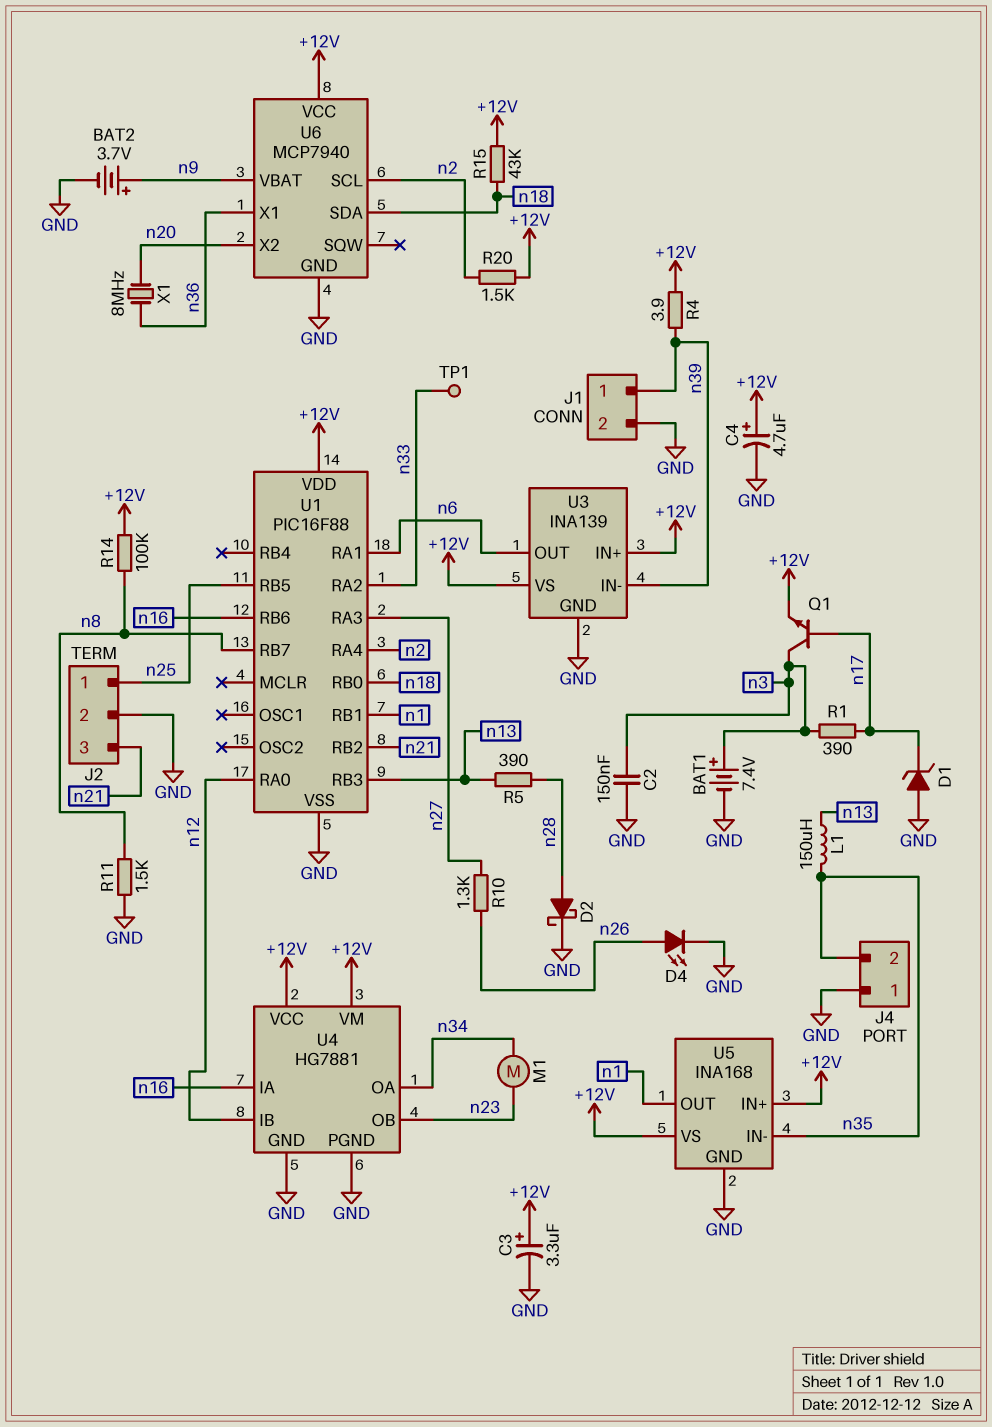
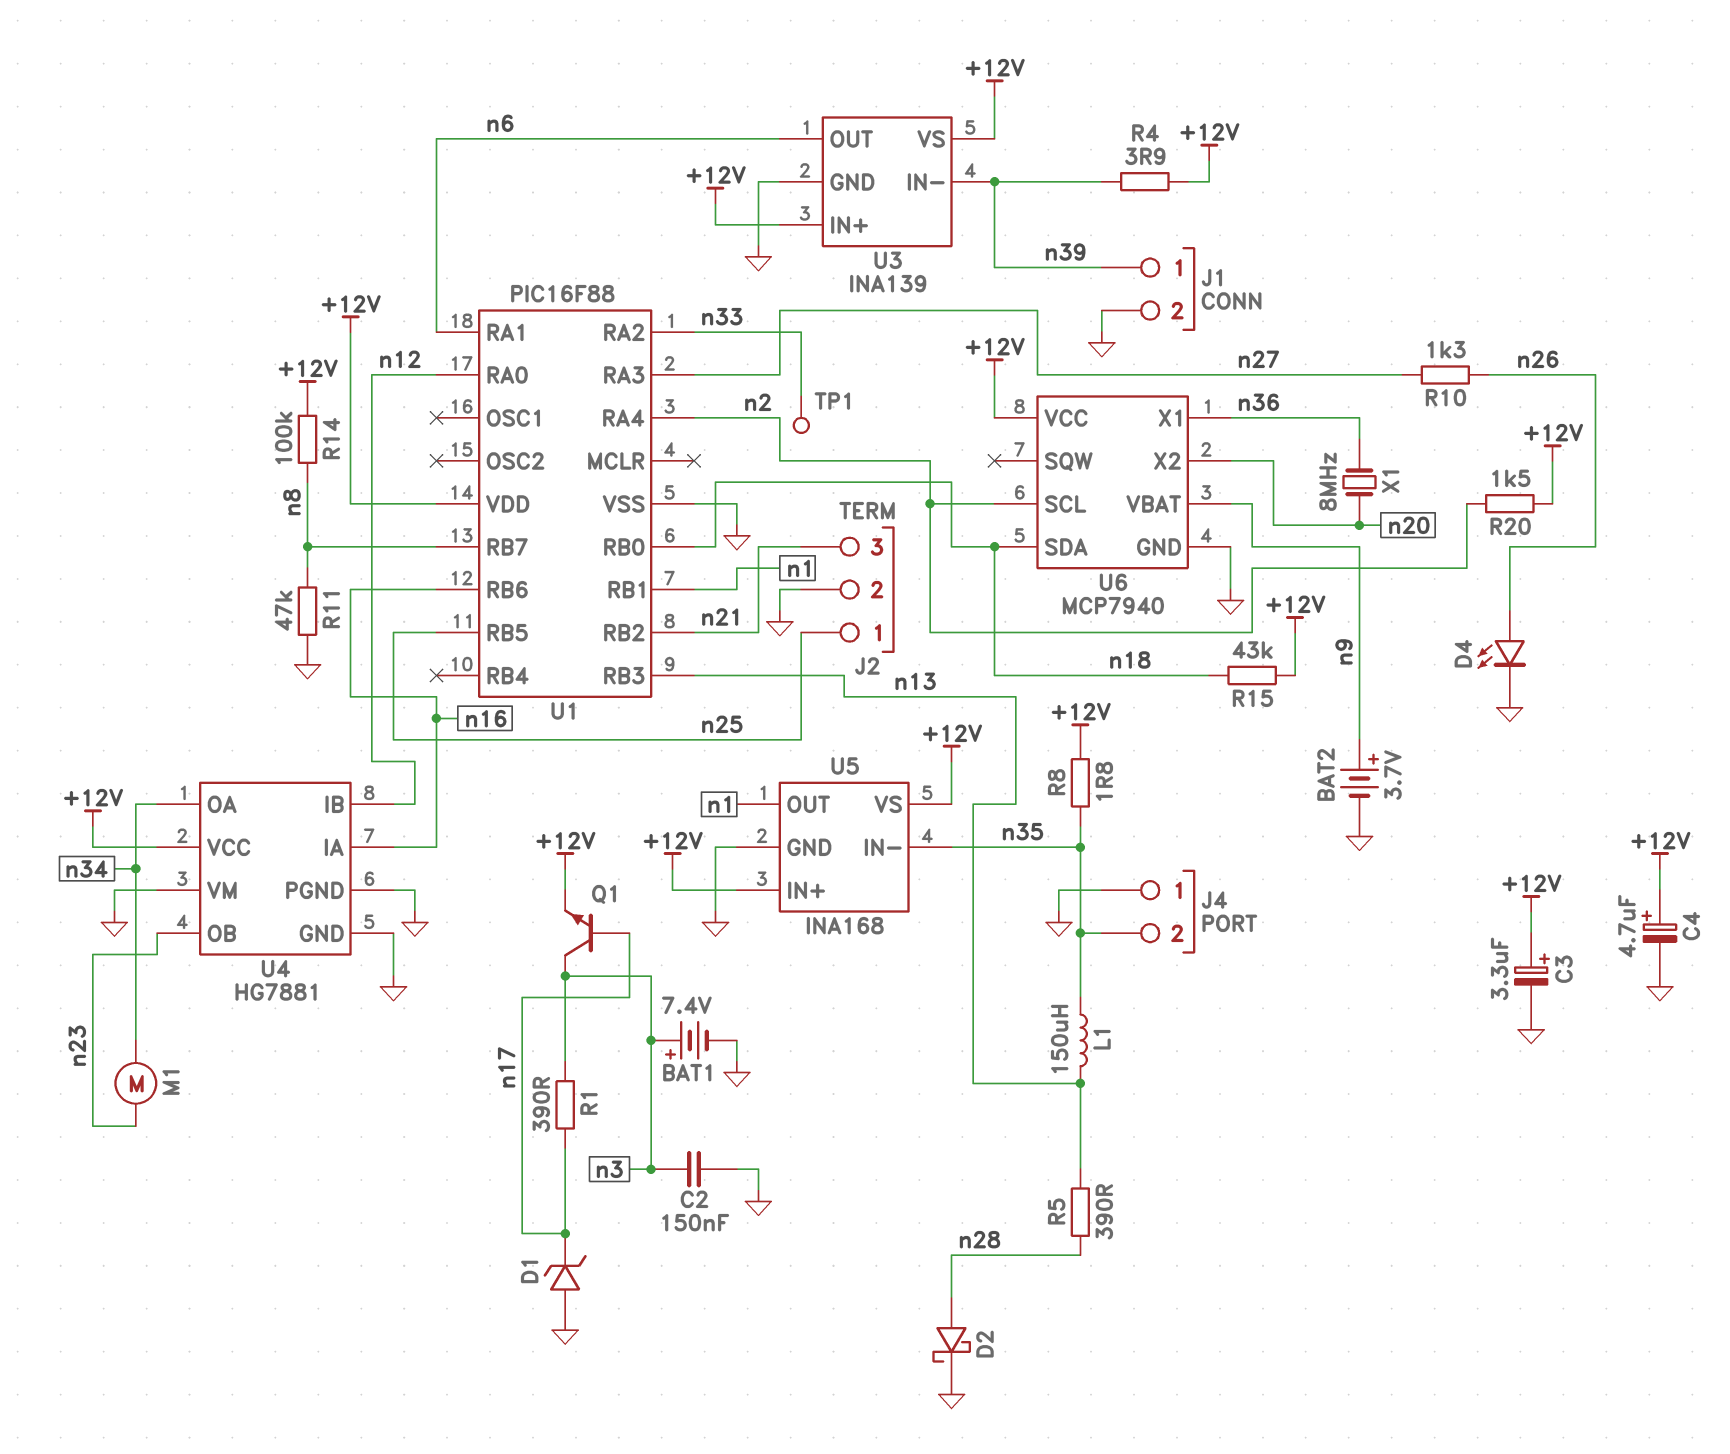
R8: none -> 1.8 (+12V, n35)
R11: 1.5k (GND, n8) -> 47k (GND, n8)
U4 pin VM: +12V -> GND

